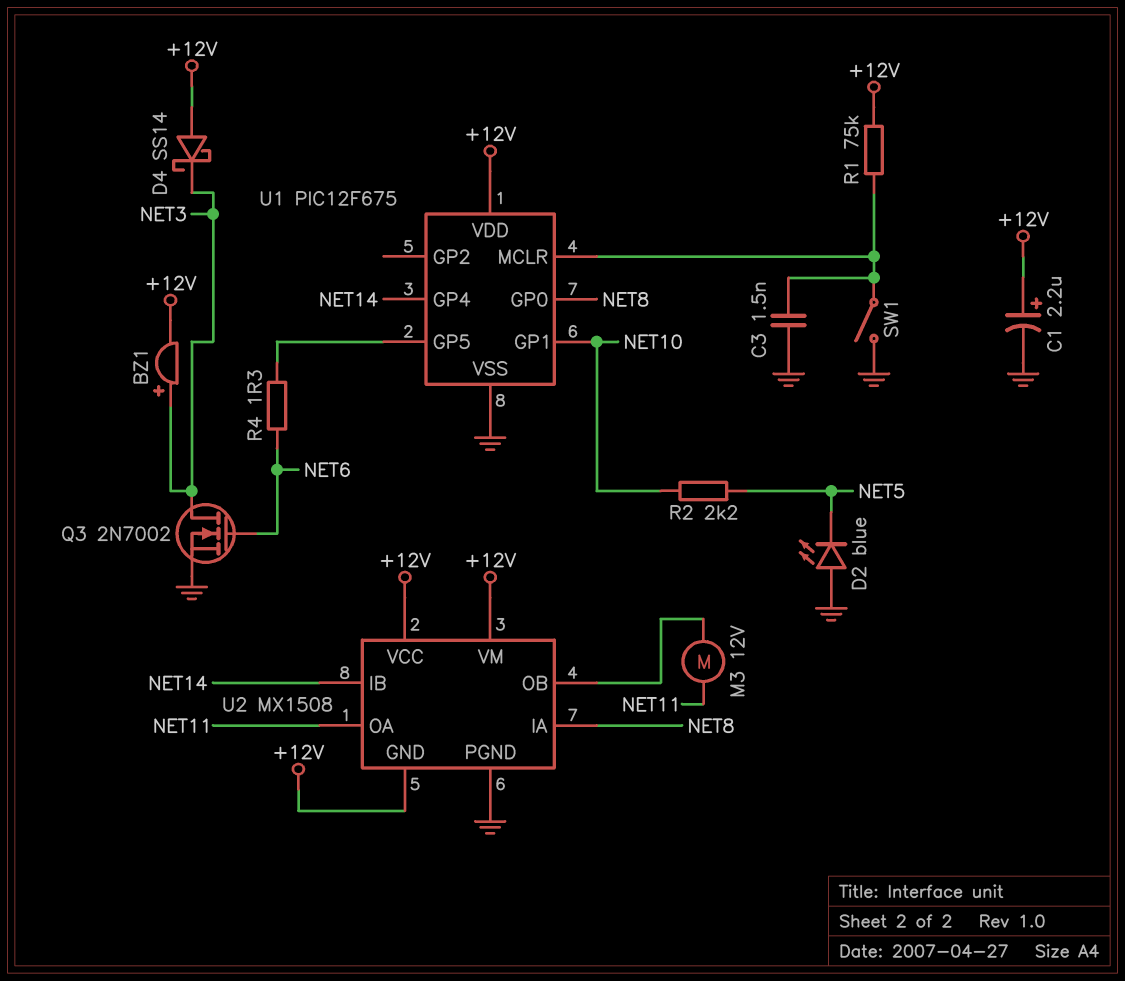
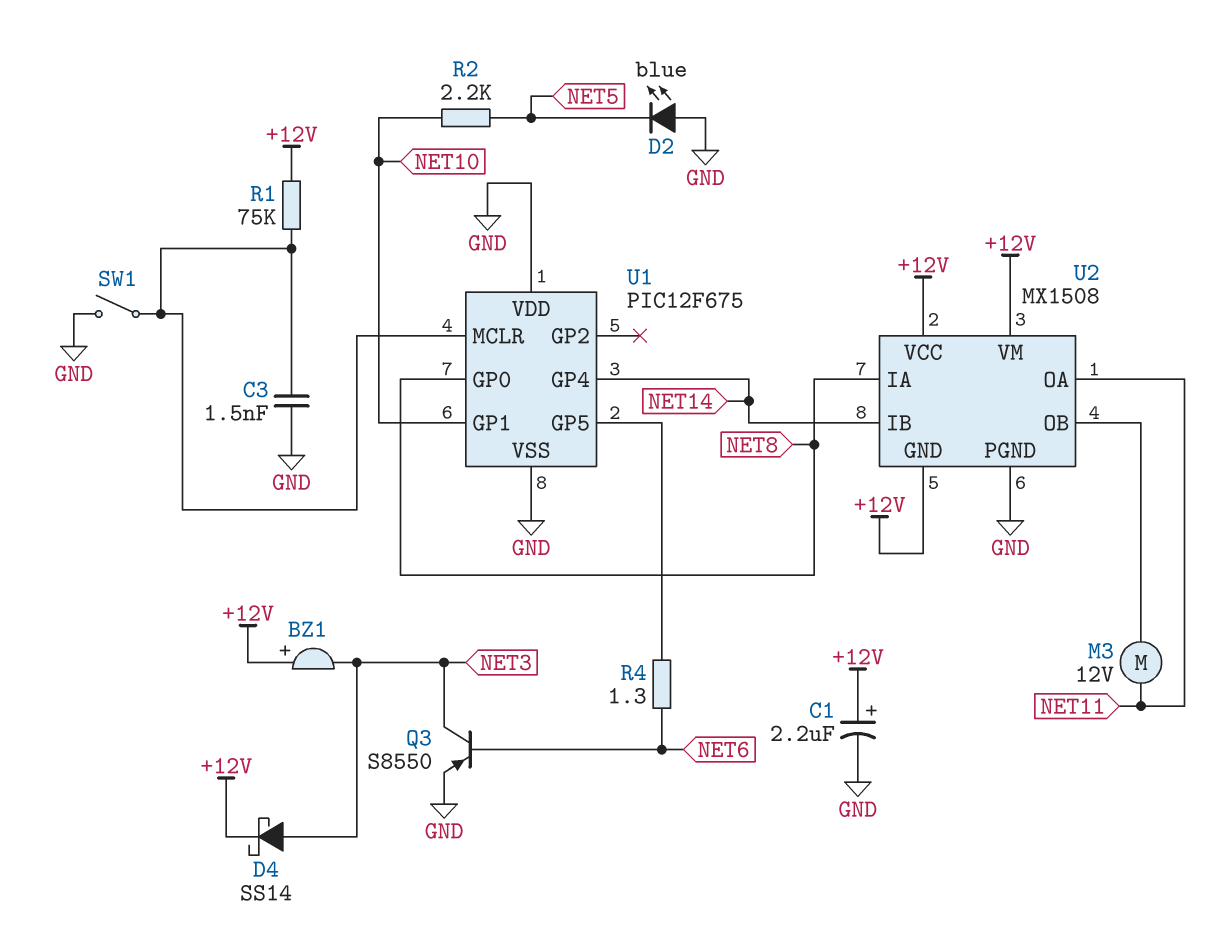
BZ1: buzzer (plus NET3, minus +12V) -> buzzer (plus +12V, minus NET3)
D4: schottky SS14 (A +12V, K NET3) -> schottky SS14 (A NET3, K +12V)
Q3: NMOS 2N7002 (G NET6, D NET3, S GND) -> PNP S8550 (B NET6, C NET3, E GND)
U1 pin VDD: +12V -> GND

